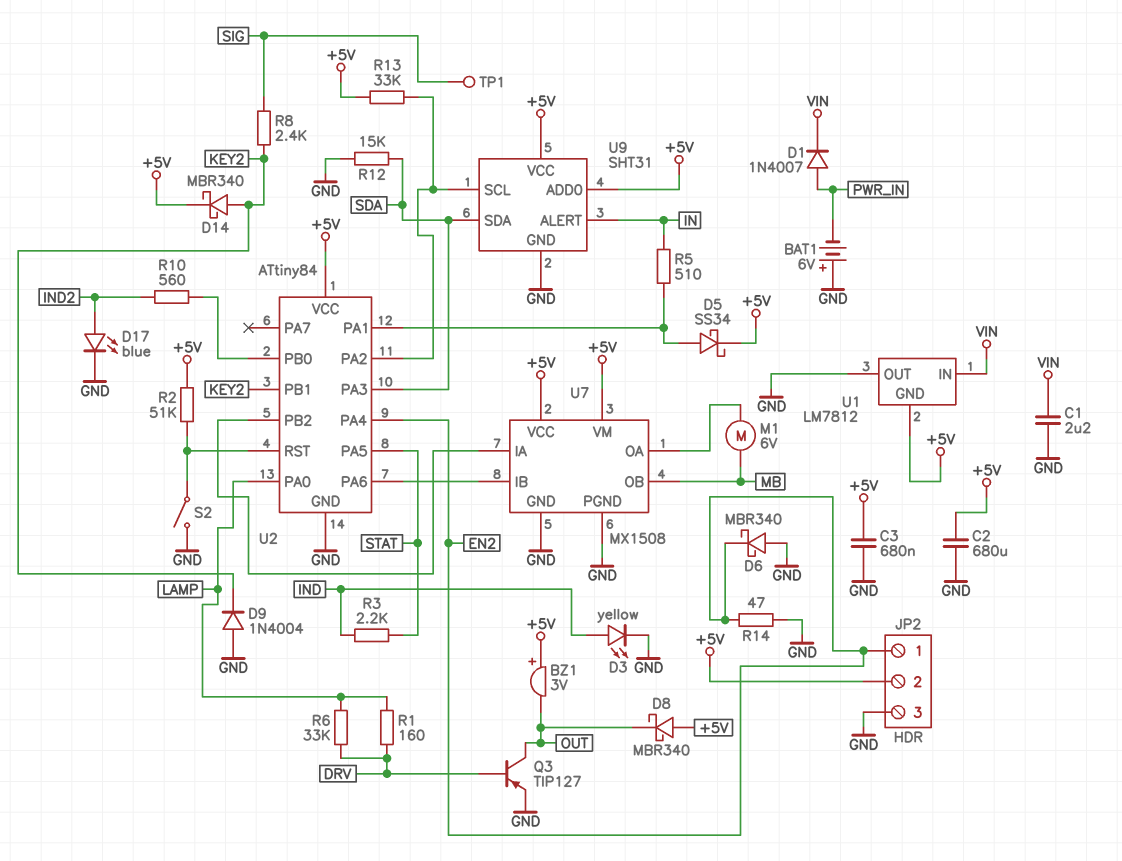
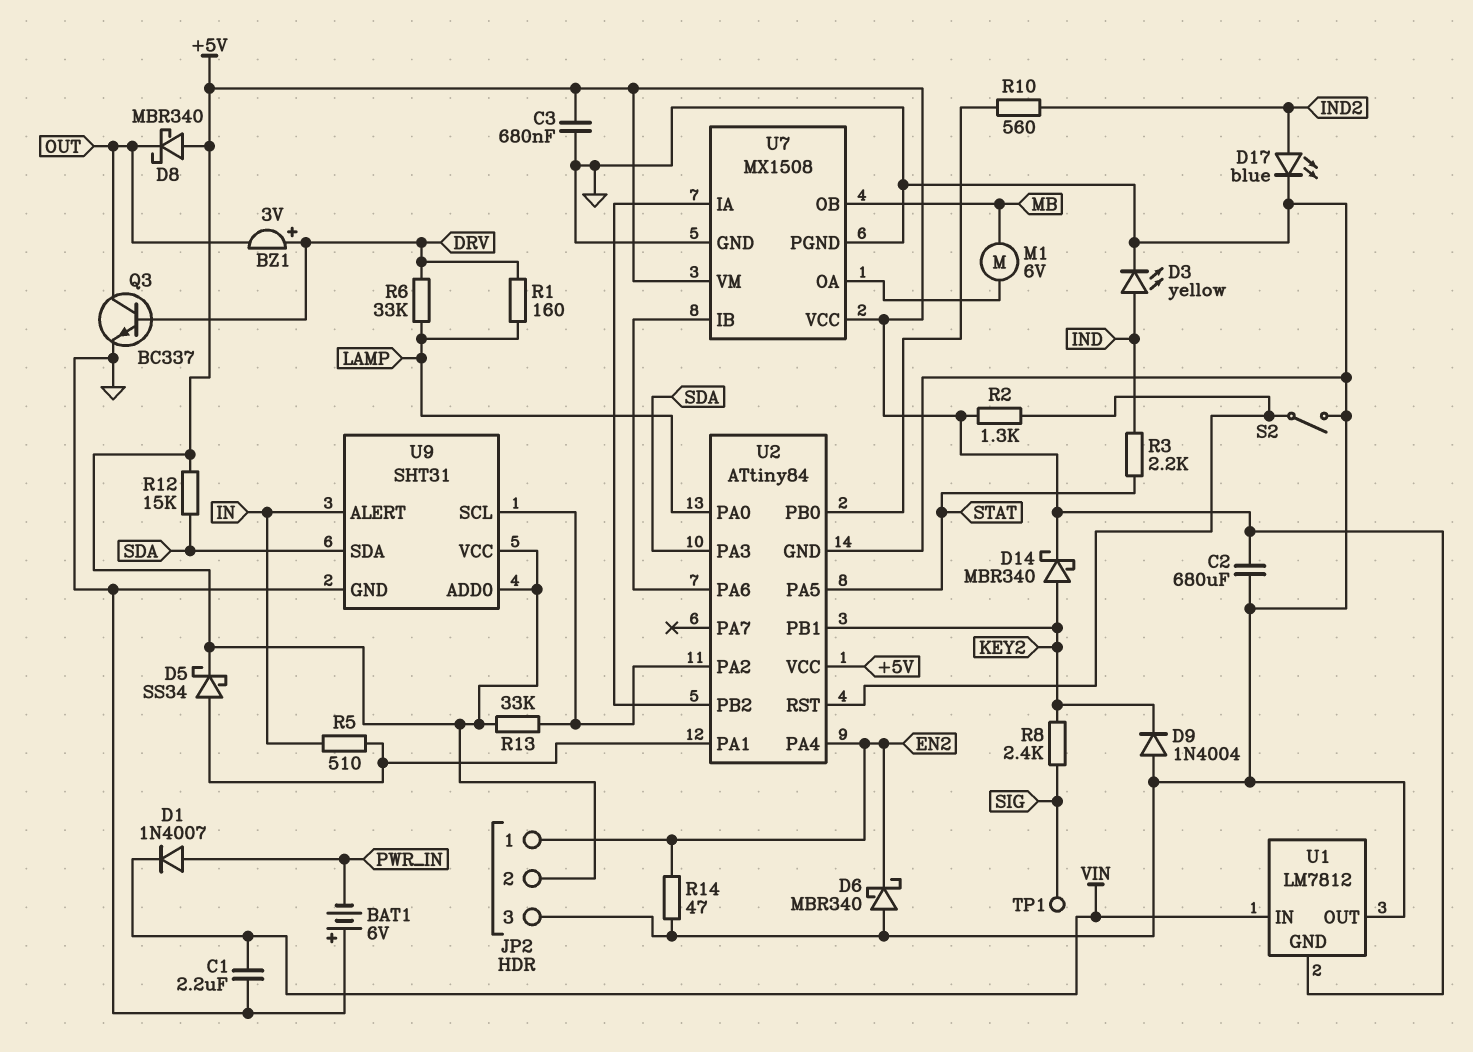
BZ1: buzzer 3V (plus +5V, minus OUT) -> buzzer 3V (plus DRV, minus OUT)
Q3: PNP TIP127 (B DRV, C OUT, E GND) -> NPN BC337 (B DRV, C OUT, E GND)
R2: 51k (+5V, U2/RST) -> 1.3k (+5V, U2/RST)
R12: 15k (GND, SDA) -> 15k (+5V, SDA)

